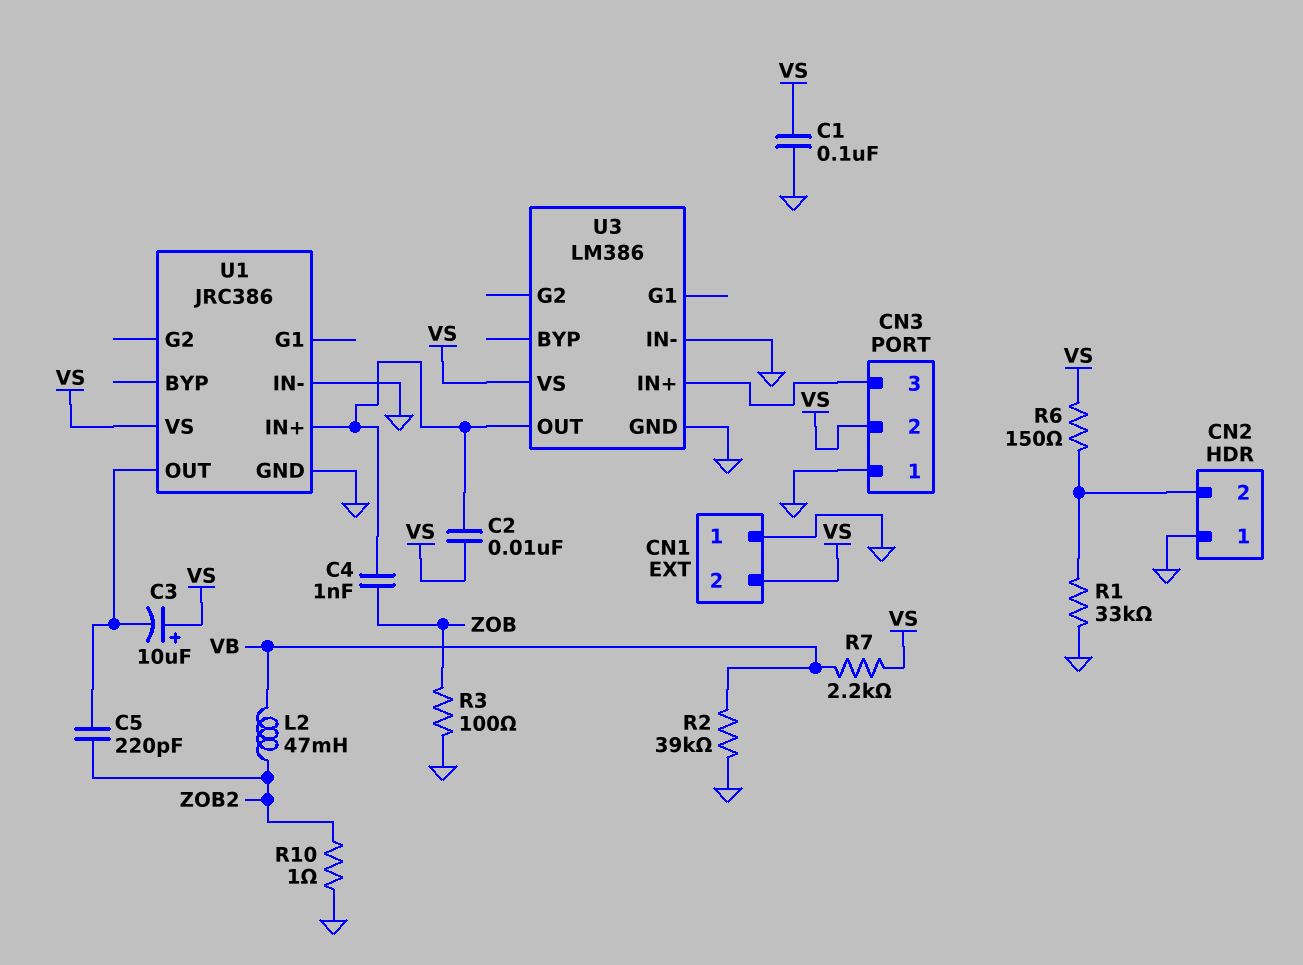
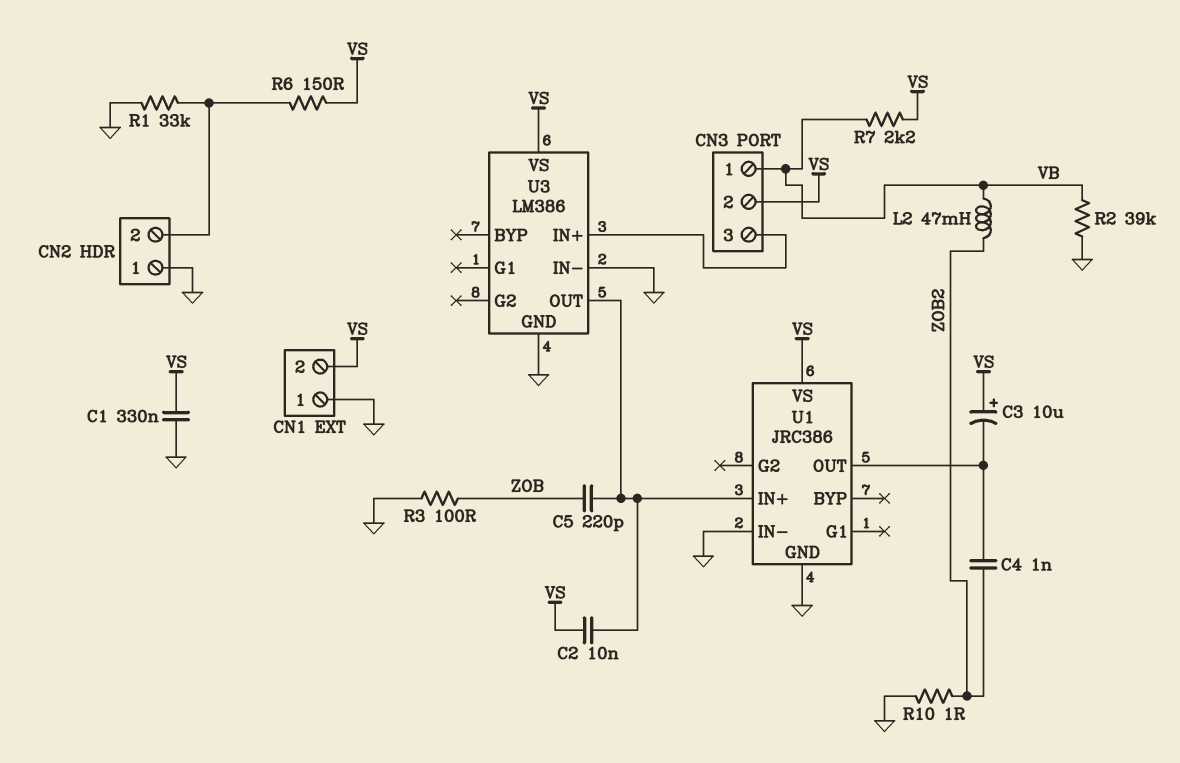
C1: 100nF (GND, VS) -> 330nF (GND, VS)
C4: 1nF (U1/IN+, ZOB) -> 1nF (U1/OUT, ZOB2)
C5: 220pF (U1/OUT, ZOB2) -> 220pF (U1/IN+, ZOB)
CN3 pin 1: GND -> VB

